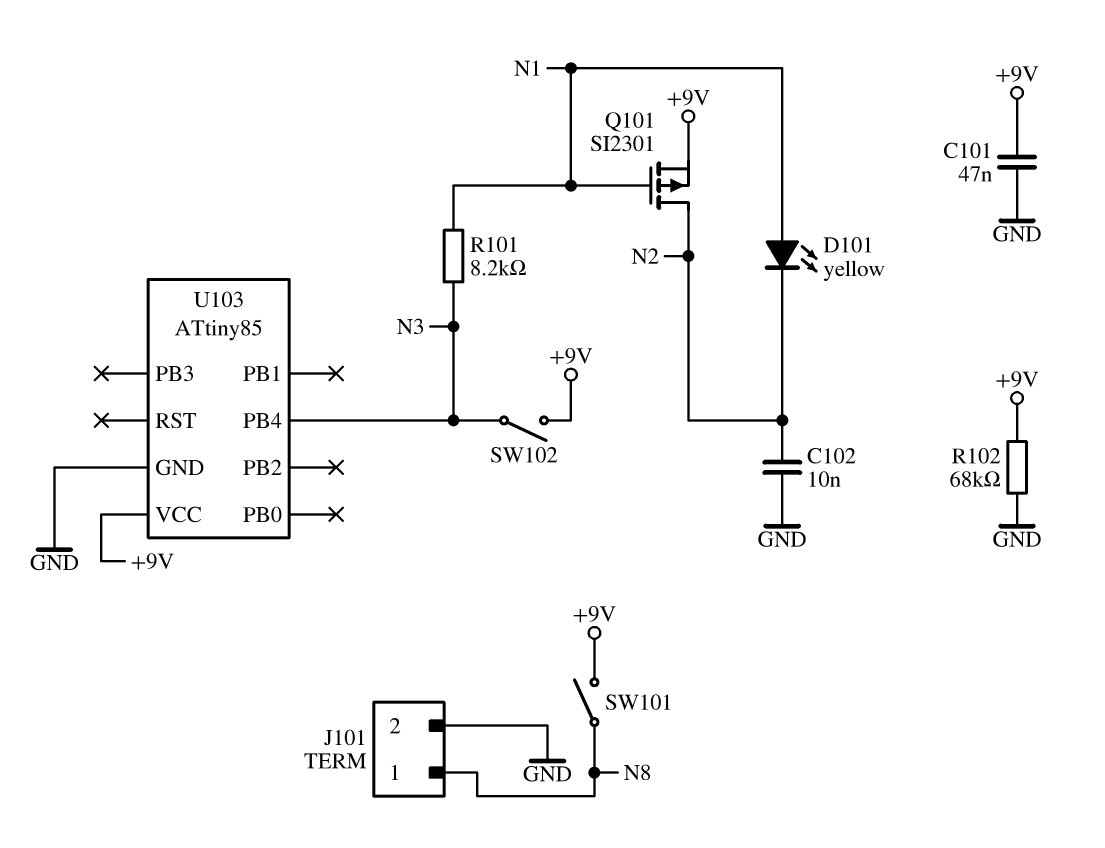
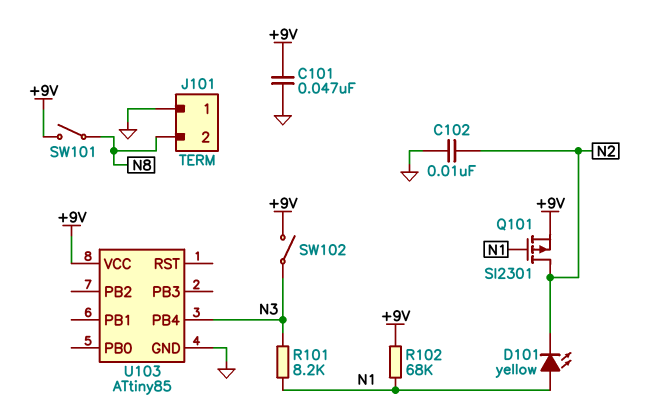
J101 pin 1: N8 -> GND
J101 pin 2: GND -> N8
R102: 68k (+9V, GND) -> 68k (+9V, N1)

